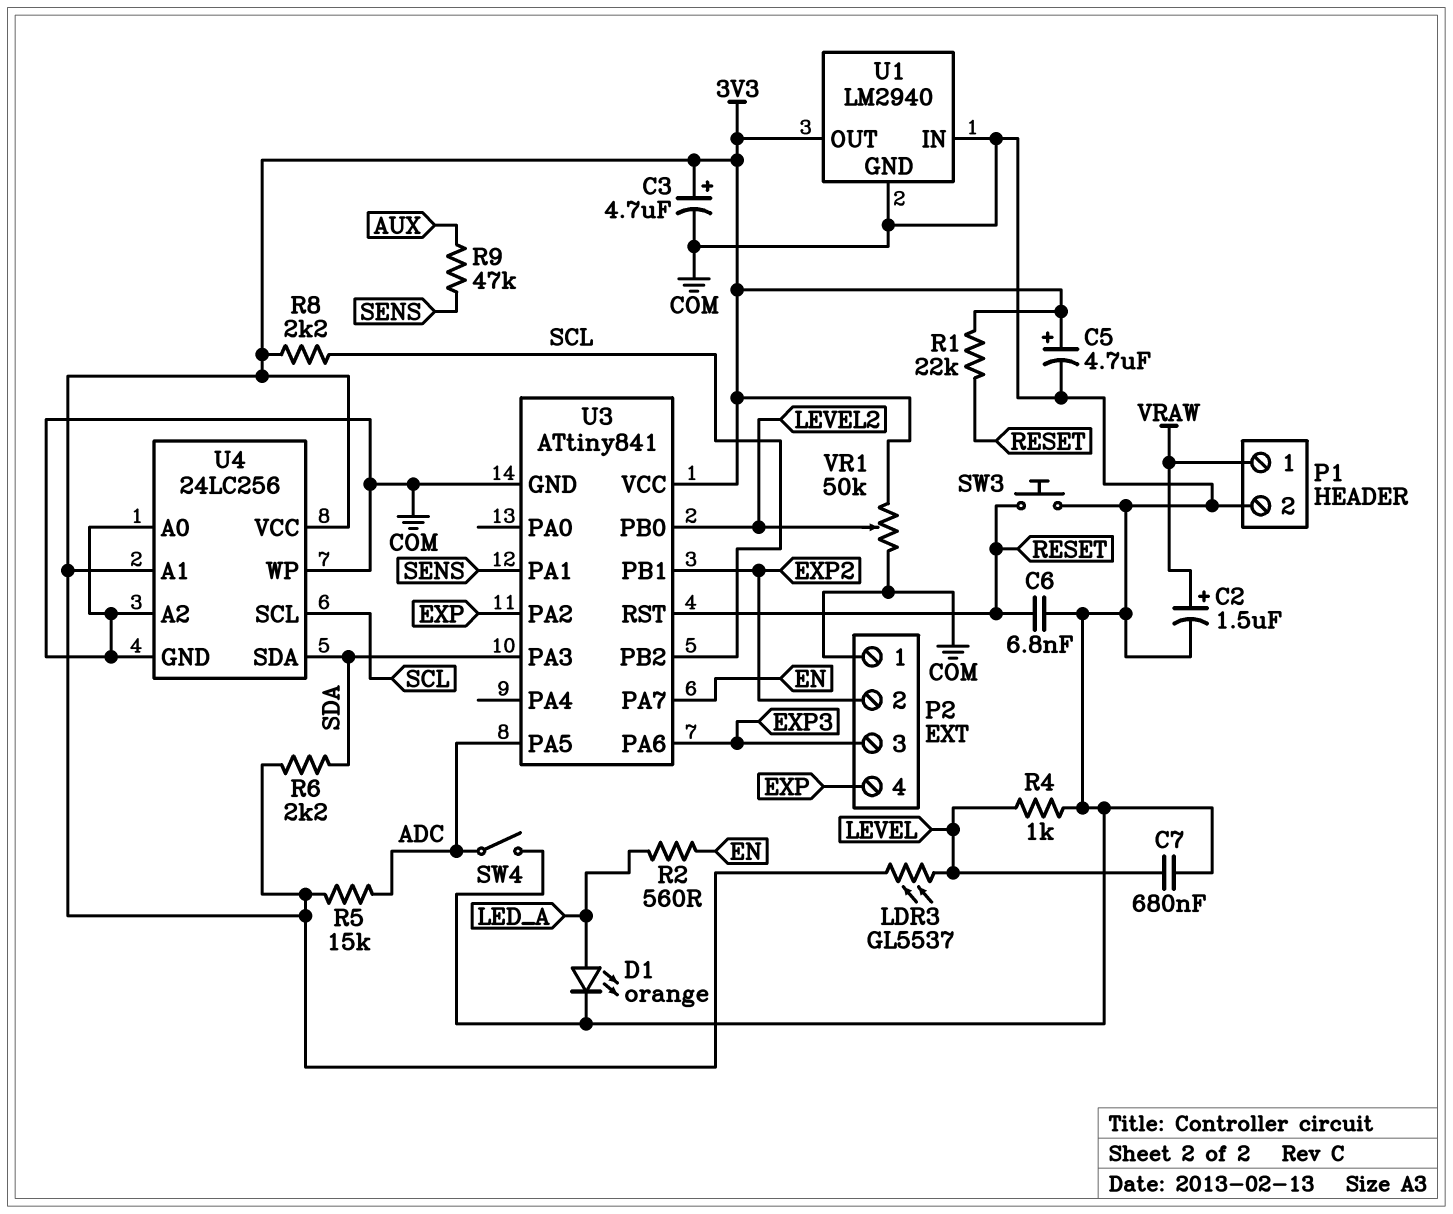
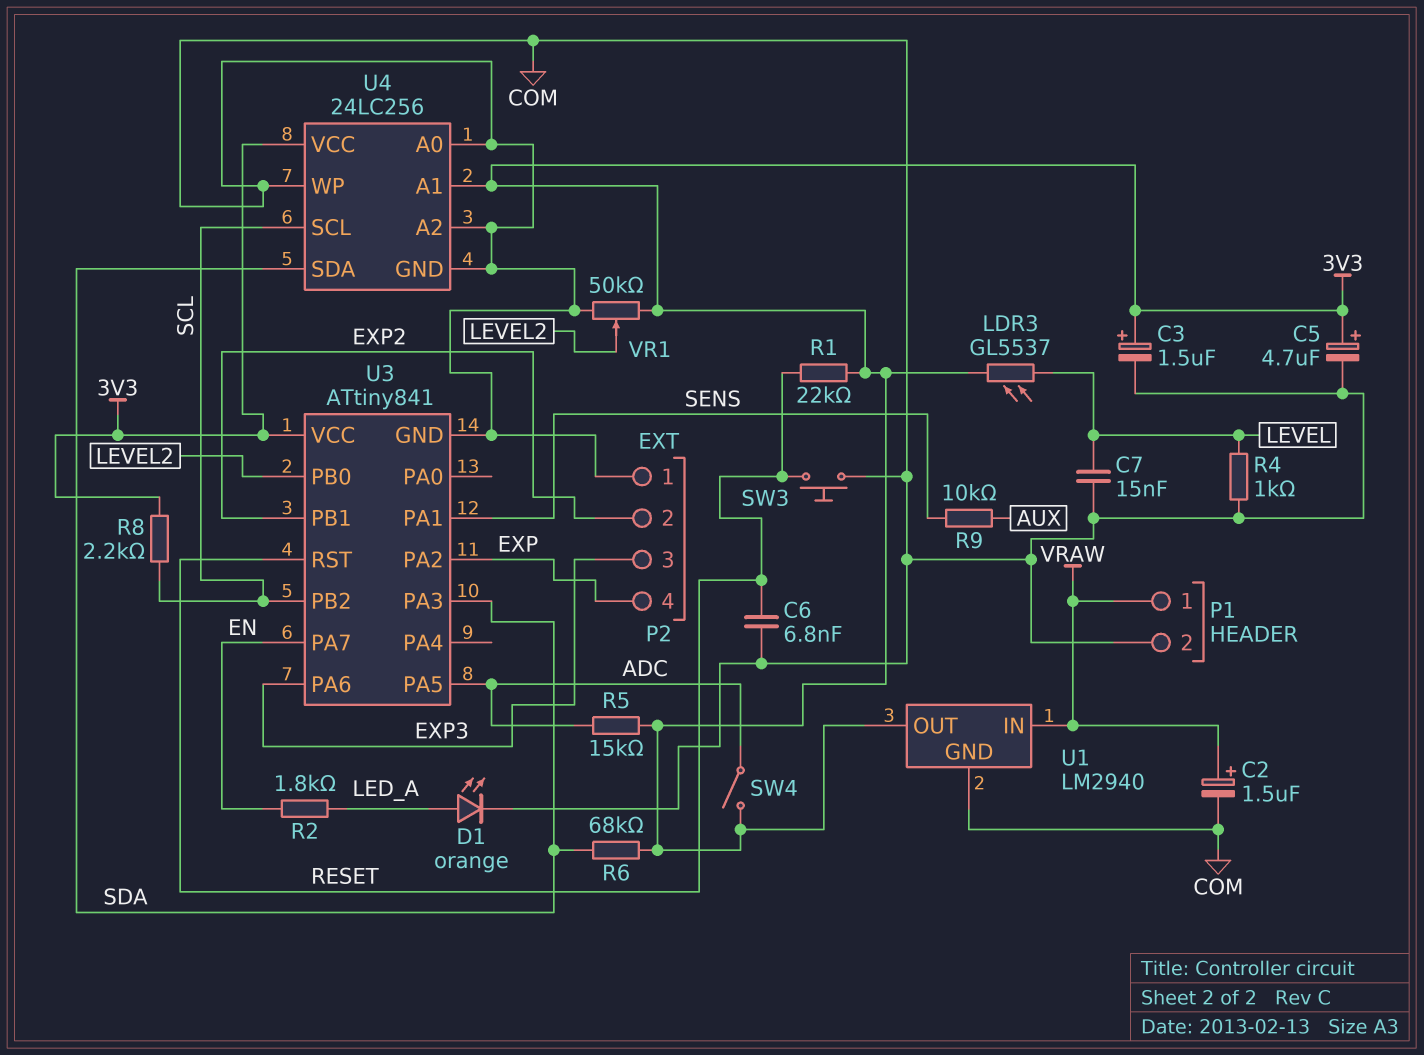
C3: 4.7uF (plus 3V3, minus COM) -> 1.5uF (plus 3V3, minus COM)
C7: 680nF (COM, LEVEL) -> 15nF (COM, LEVEL)
R2: 560 (EN, LED_A) -> 1.8k (EN, LED_A)
R6: 2.2k (3V3, SDA) -> 68k (3V3, SDA)
R9: 47k (AUX, SENS) -> 10k (AUX, SENS)
SW4: switch (ADC, COM) -> switch (3V3, ADC)
U1 pin IN: COM -> VRAW

